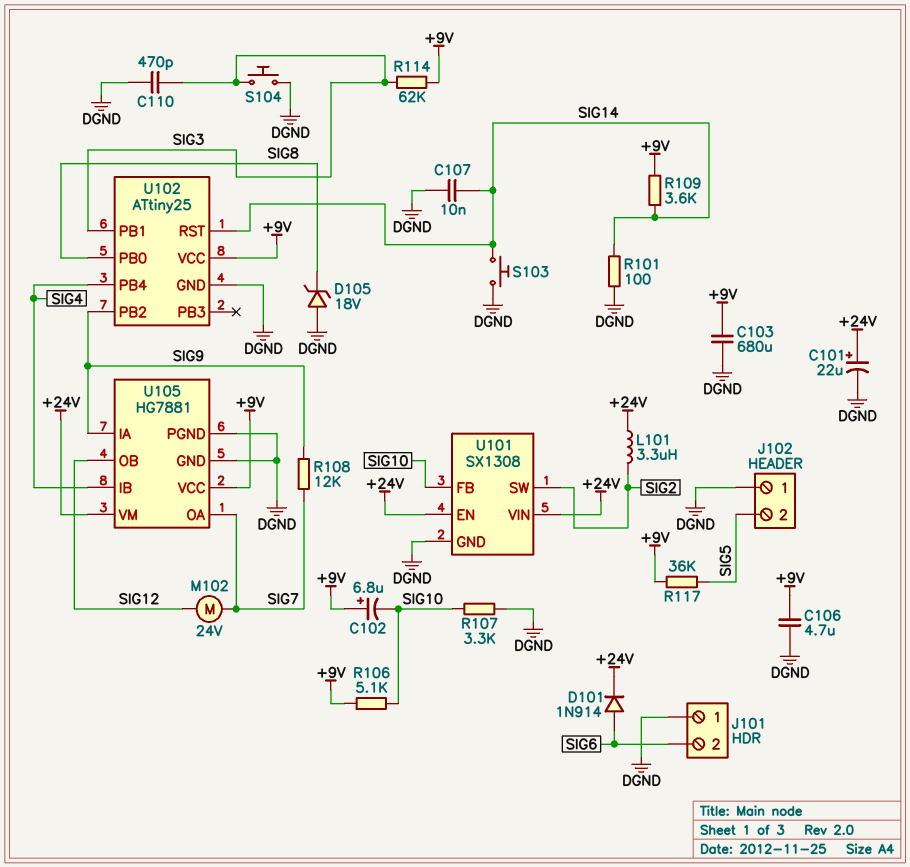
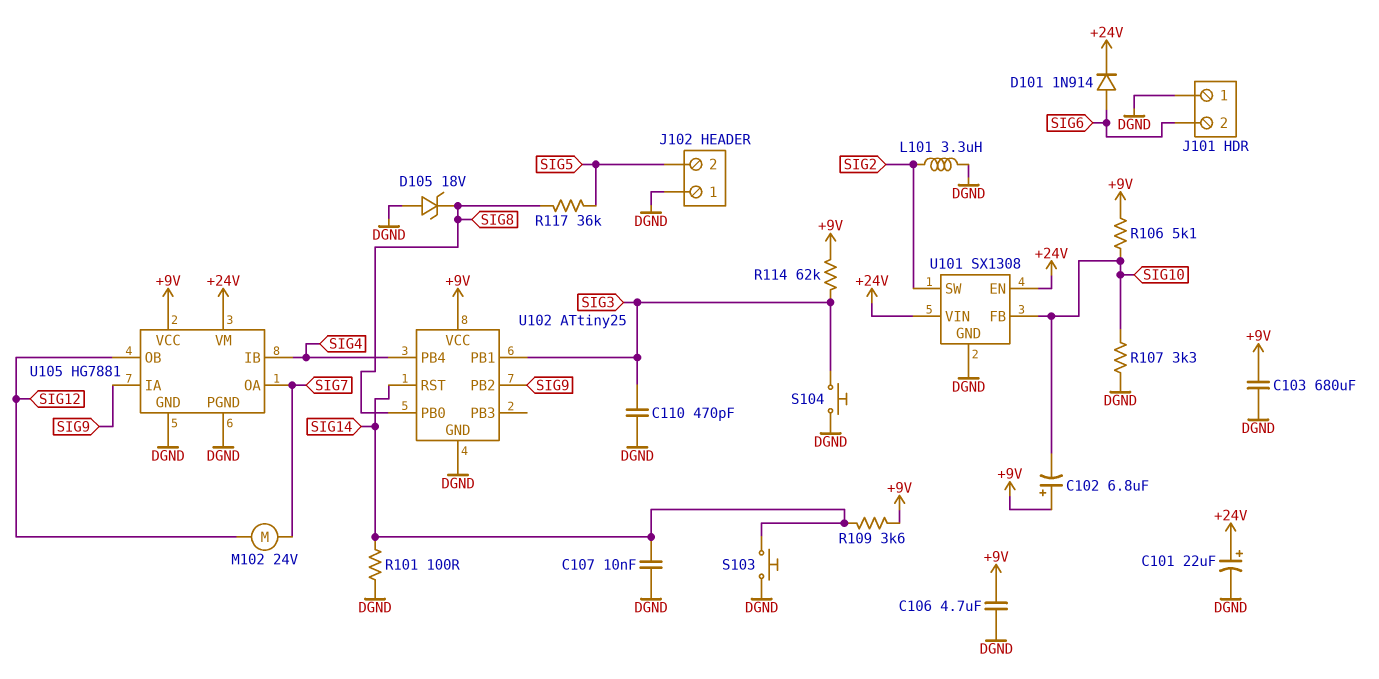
L101: 3.3uH (+24V, SIG2) -> 3.3uH (DGND, SIG2)
R108: 12k (SIG7, SIG9) -> none
R117: 36k (+9V, SIG5) -> 36k (SIG5, SIG8)

